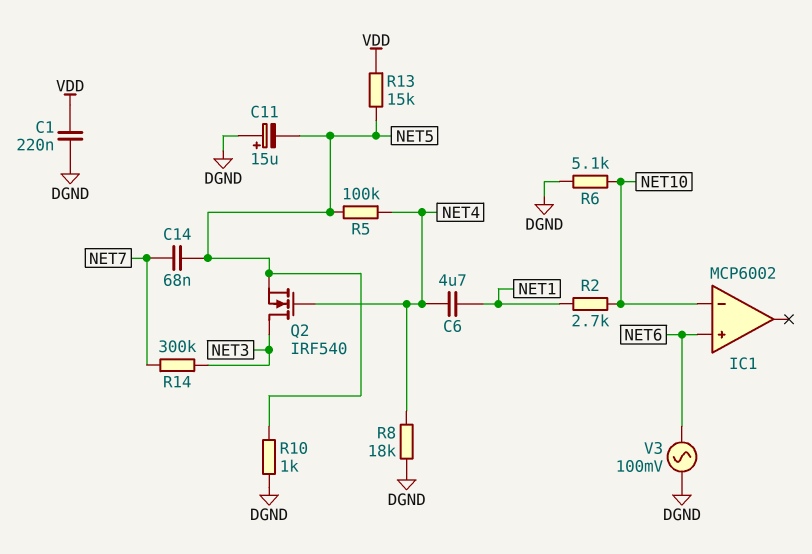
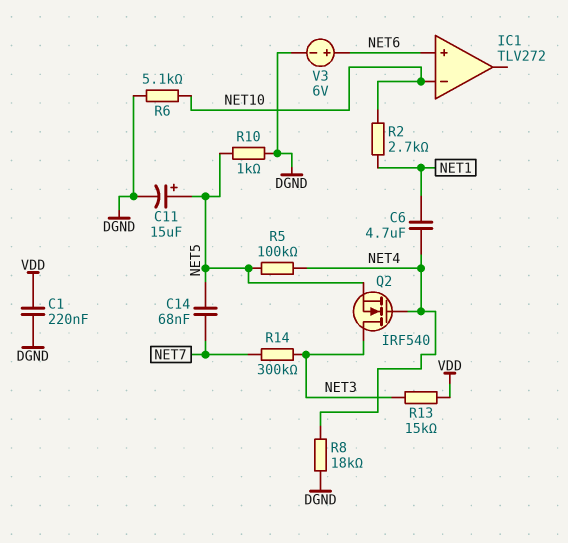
C11: 15uF (plus DGND, minus NET5) -> 15uF (plus NET5, minus DGND)
IC1: MCP6002 -> TLV272
R13: 15k (NET5, VDD) -> 15k (NET3, VDD)
V3: AC 100mV (DGND, NET6) -> 6V (plus NET6, minus DGND)

